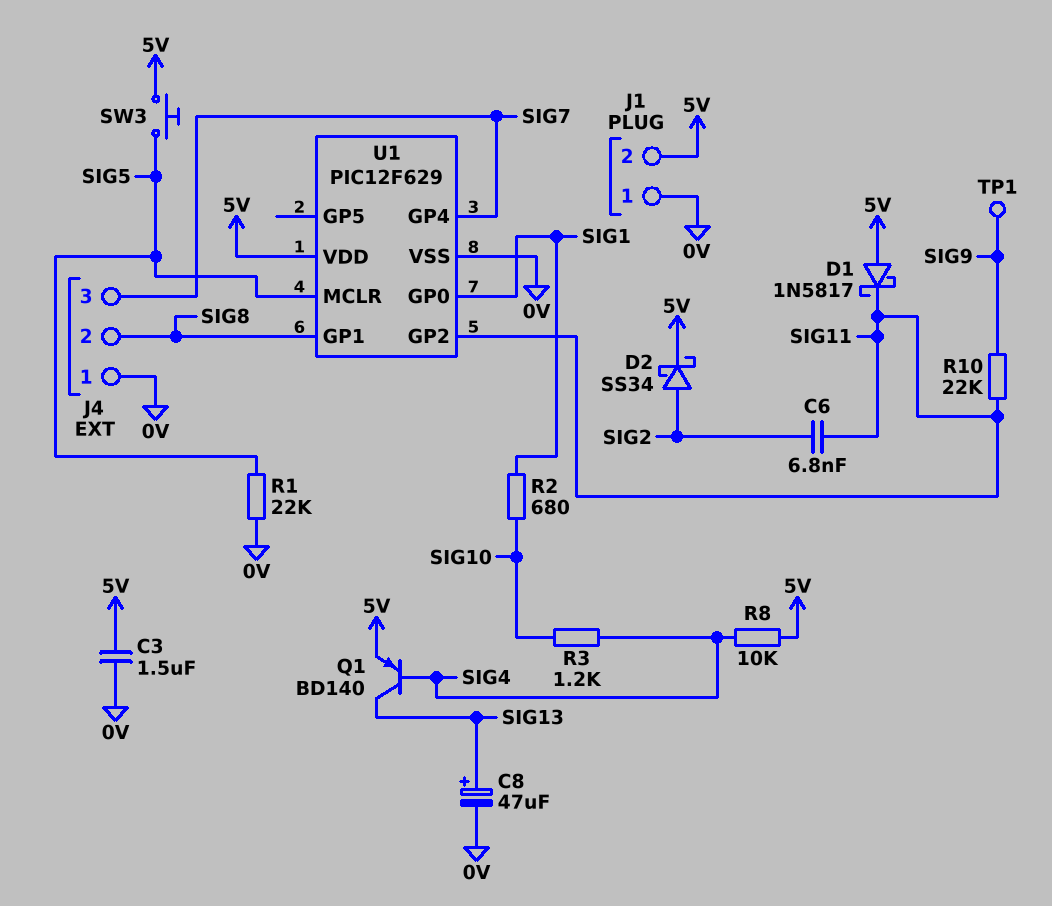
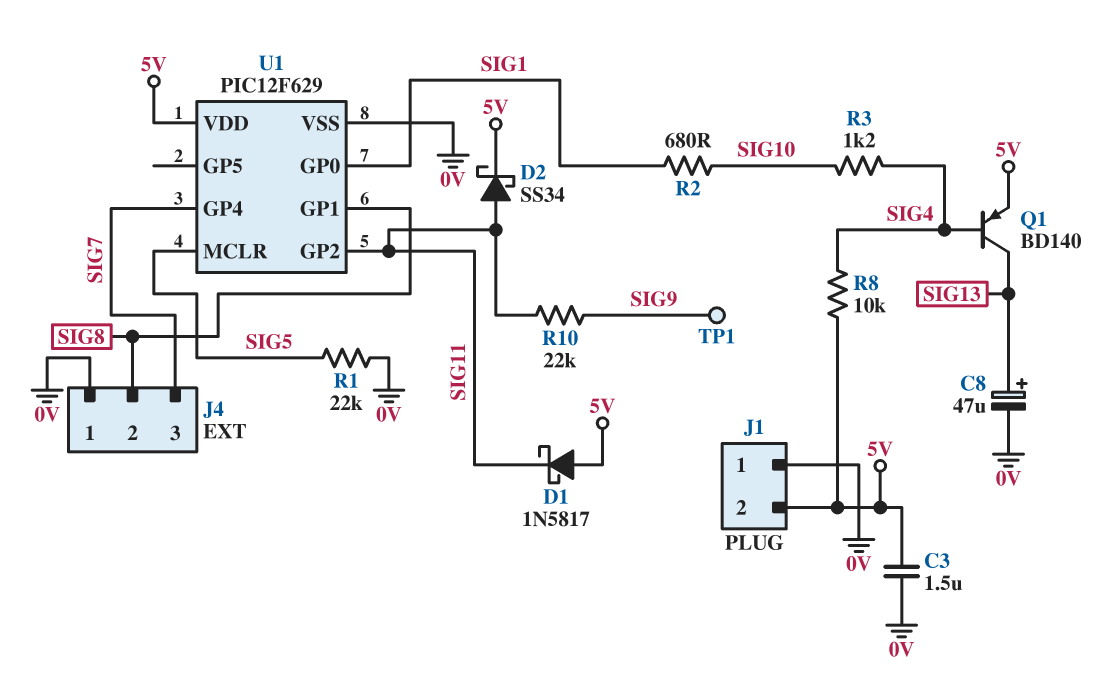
C6: 6.8nF (SIG2, SIG11) -> none
D2: schottky SS34 (A SIG2, K 5V) -> schottky SS34 (A SIG11, K 5V)
SW3: button (5V, SIG5) -> none

